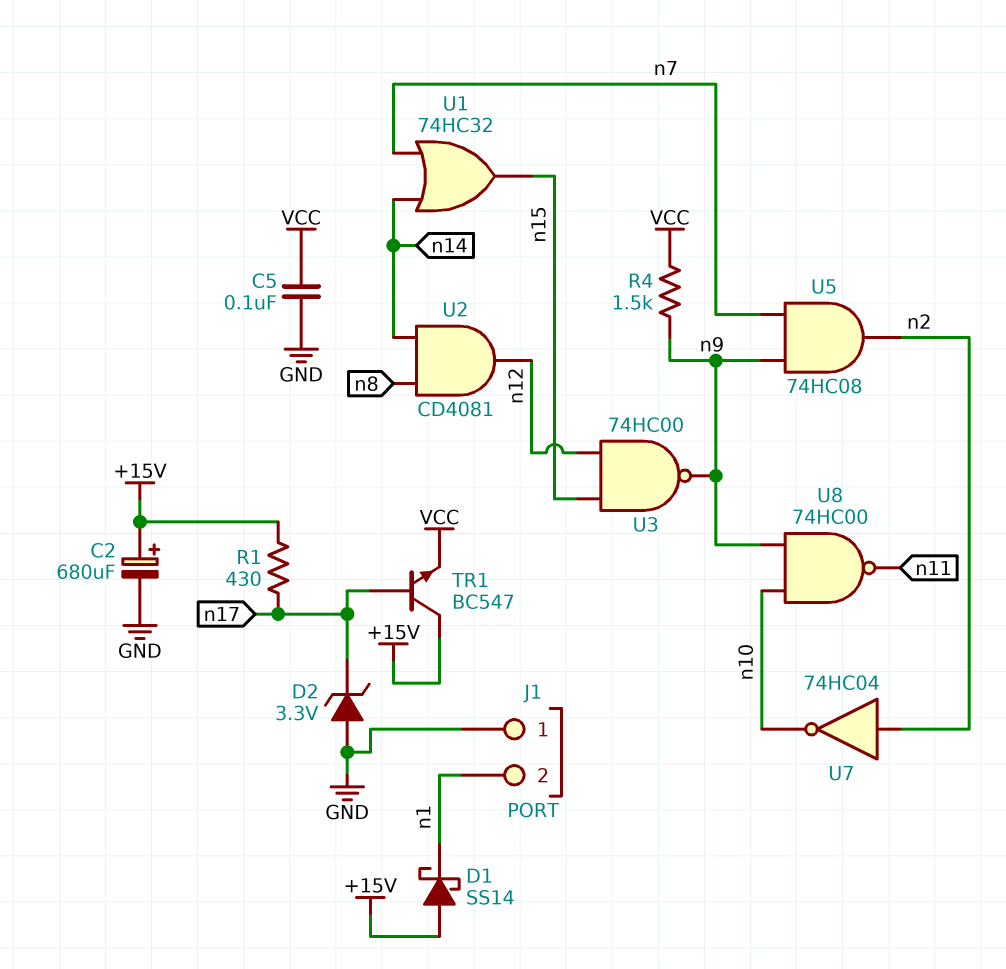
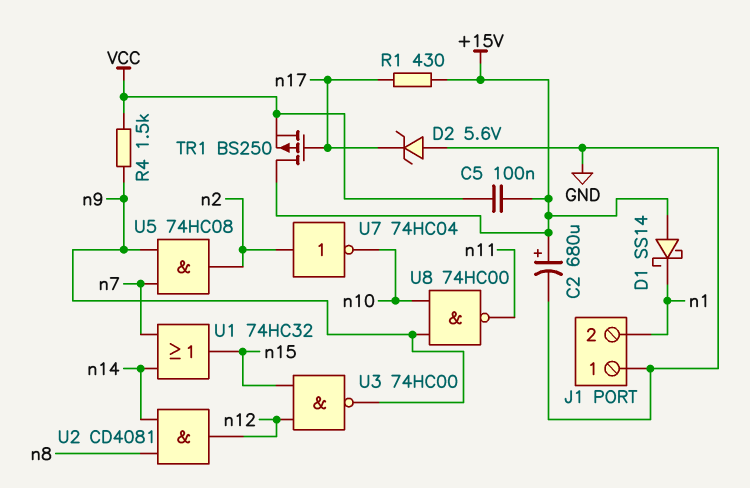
C5: 100nF (GND, VCC) -> 100nF (+15V, VCC)
D2: zener 3.3V (A GND, K n17) -> zener 5.6V (A GND, K n17)
TR1: NPN BC547 (B n17, C +15V, E VCC) -> PMOS BS250 (G n17, D +15V, S VCC)

